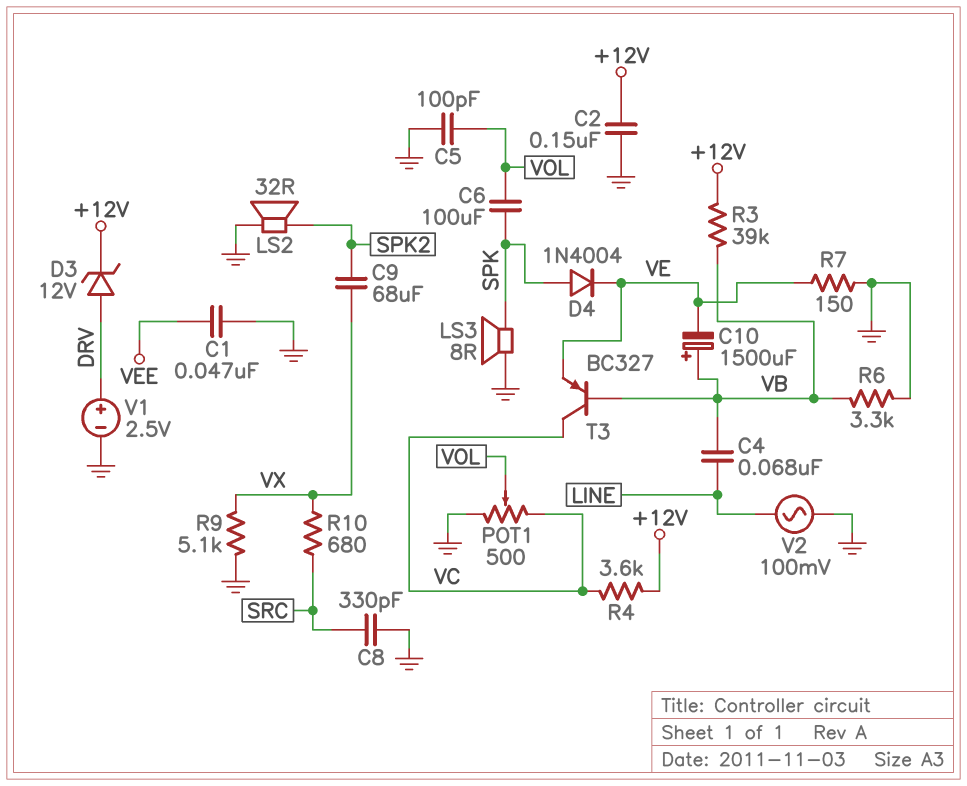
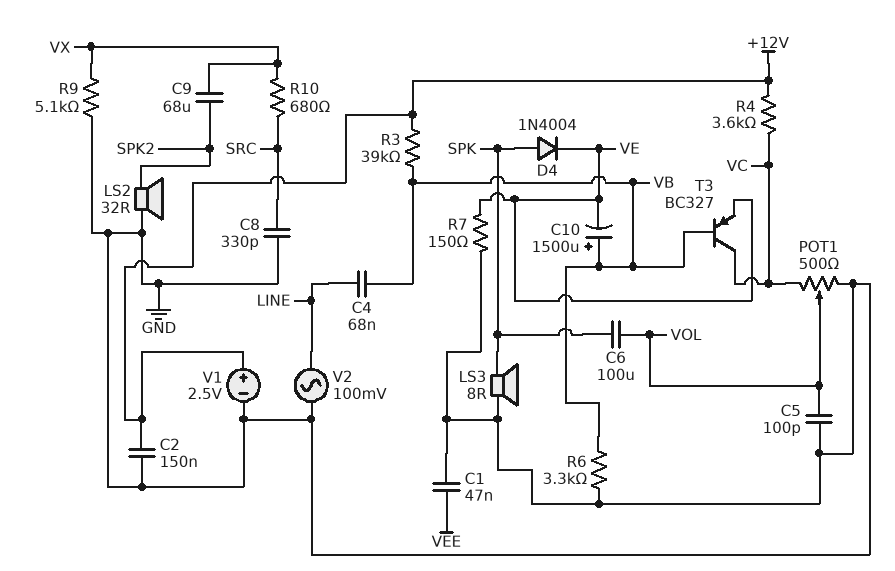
D3: zener 12V (A DRV, K +12V) -> none
V1: 2.5V (plus DRV, minus GND) -> 2.5V (plus +12V, minus GND)

